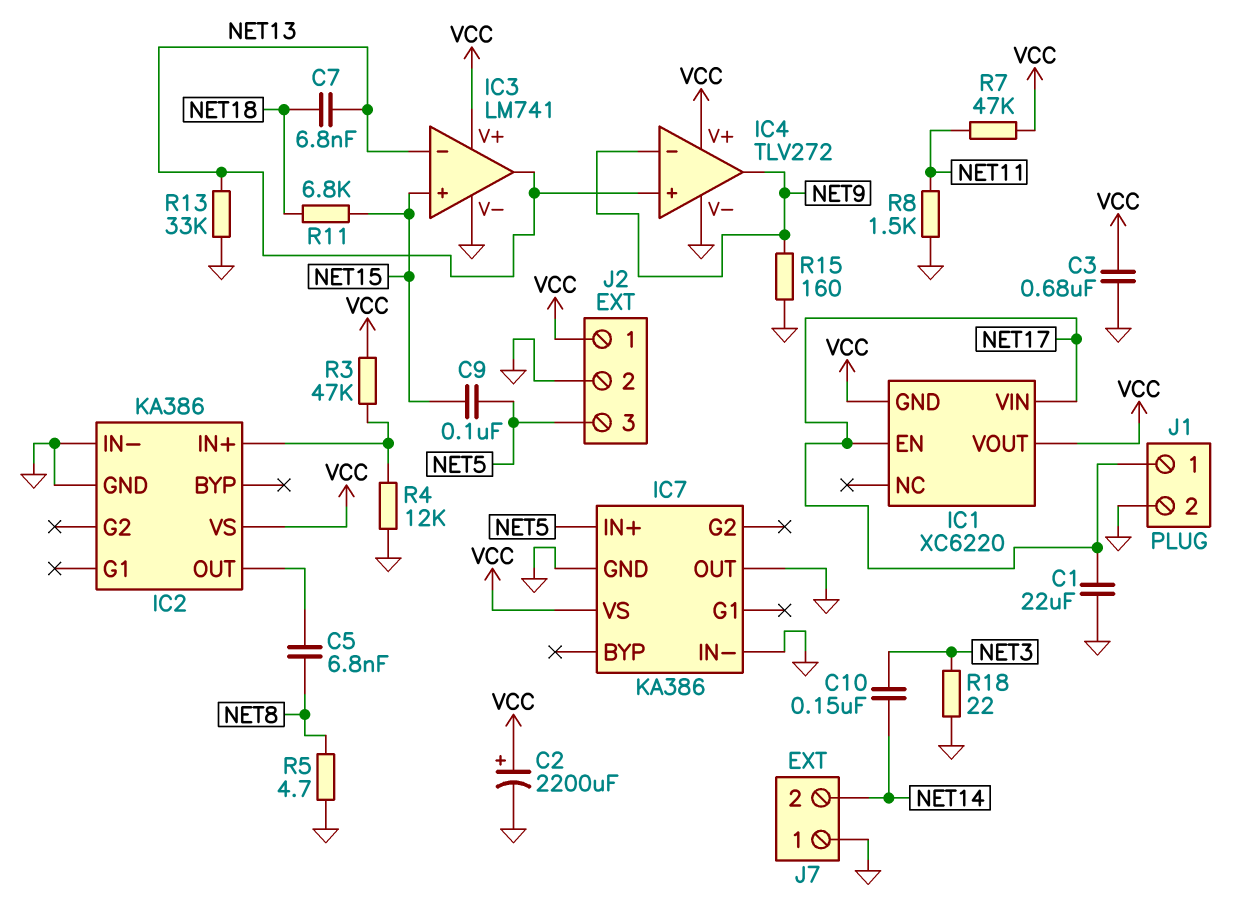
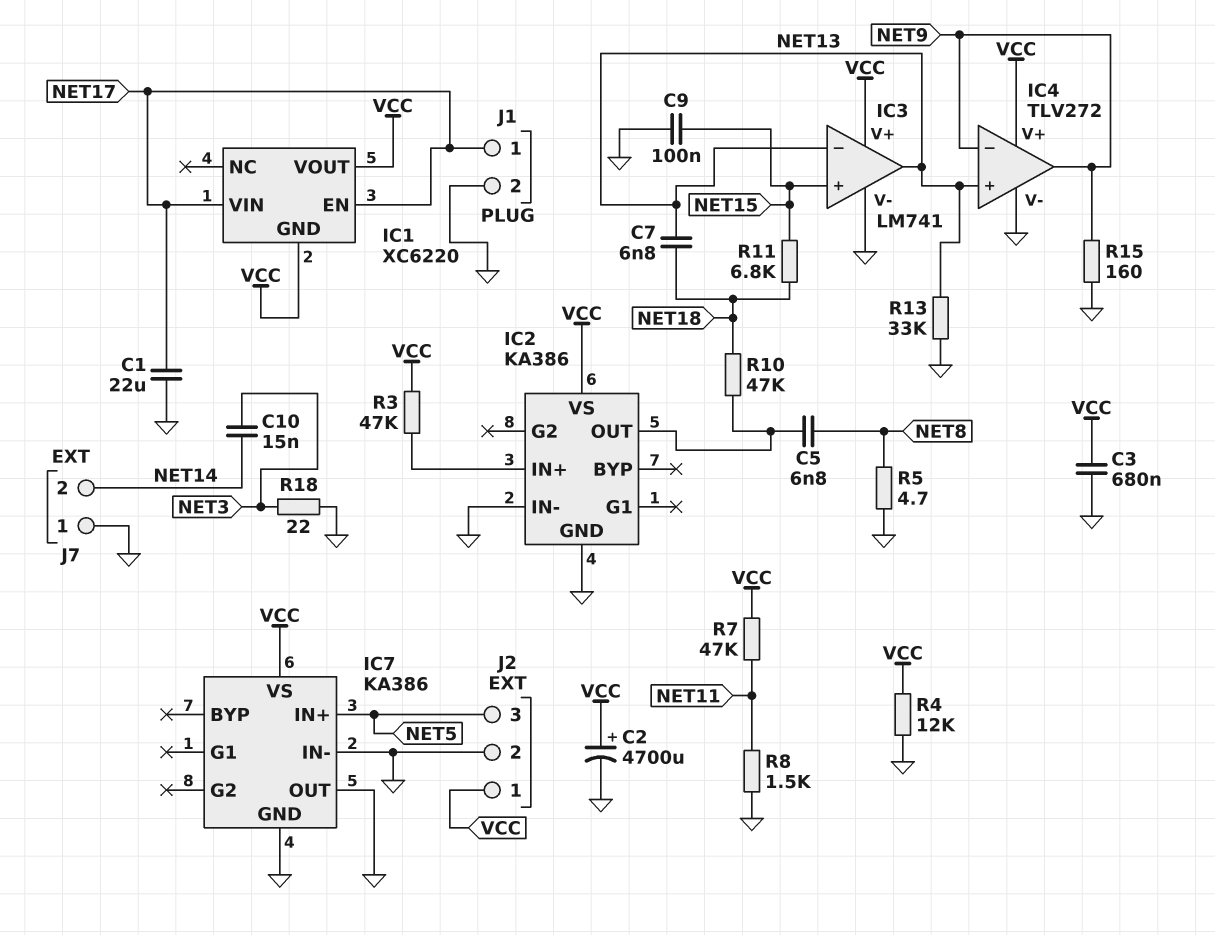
C2: 2200uF (plus VCC, minus GND) -> 4700uF (plus VCC, minus GND)
C9: 100nF (NET5, NET15) -> 100nF (GND, NET15)
C10: 150nF (NET3, NET14) -> 15nF (NET3, NET14)
R4: 12k (GND, IC2/IN+) -> 12k (GND, VCC)
R10: none -> 47k (IC2/OUT, NET18)

